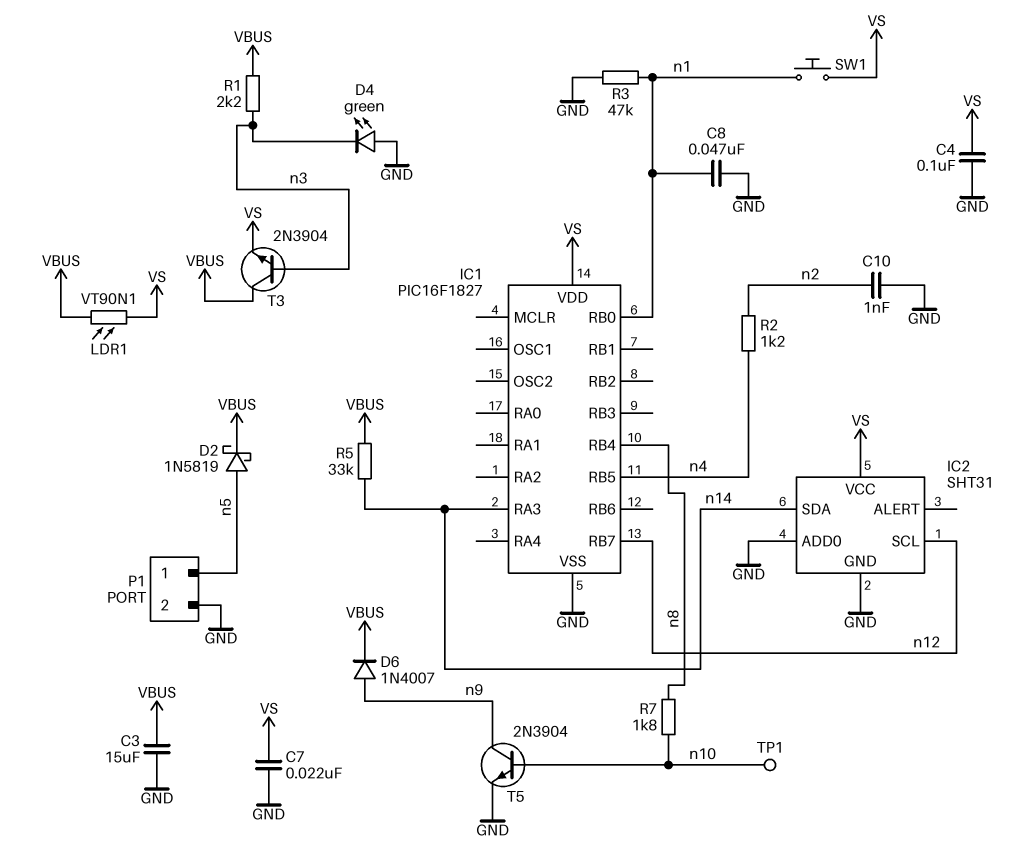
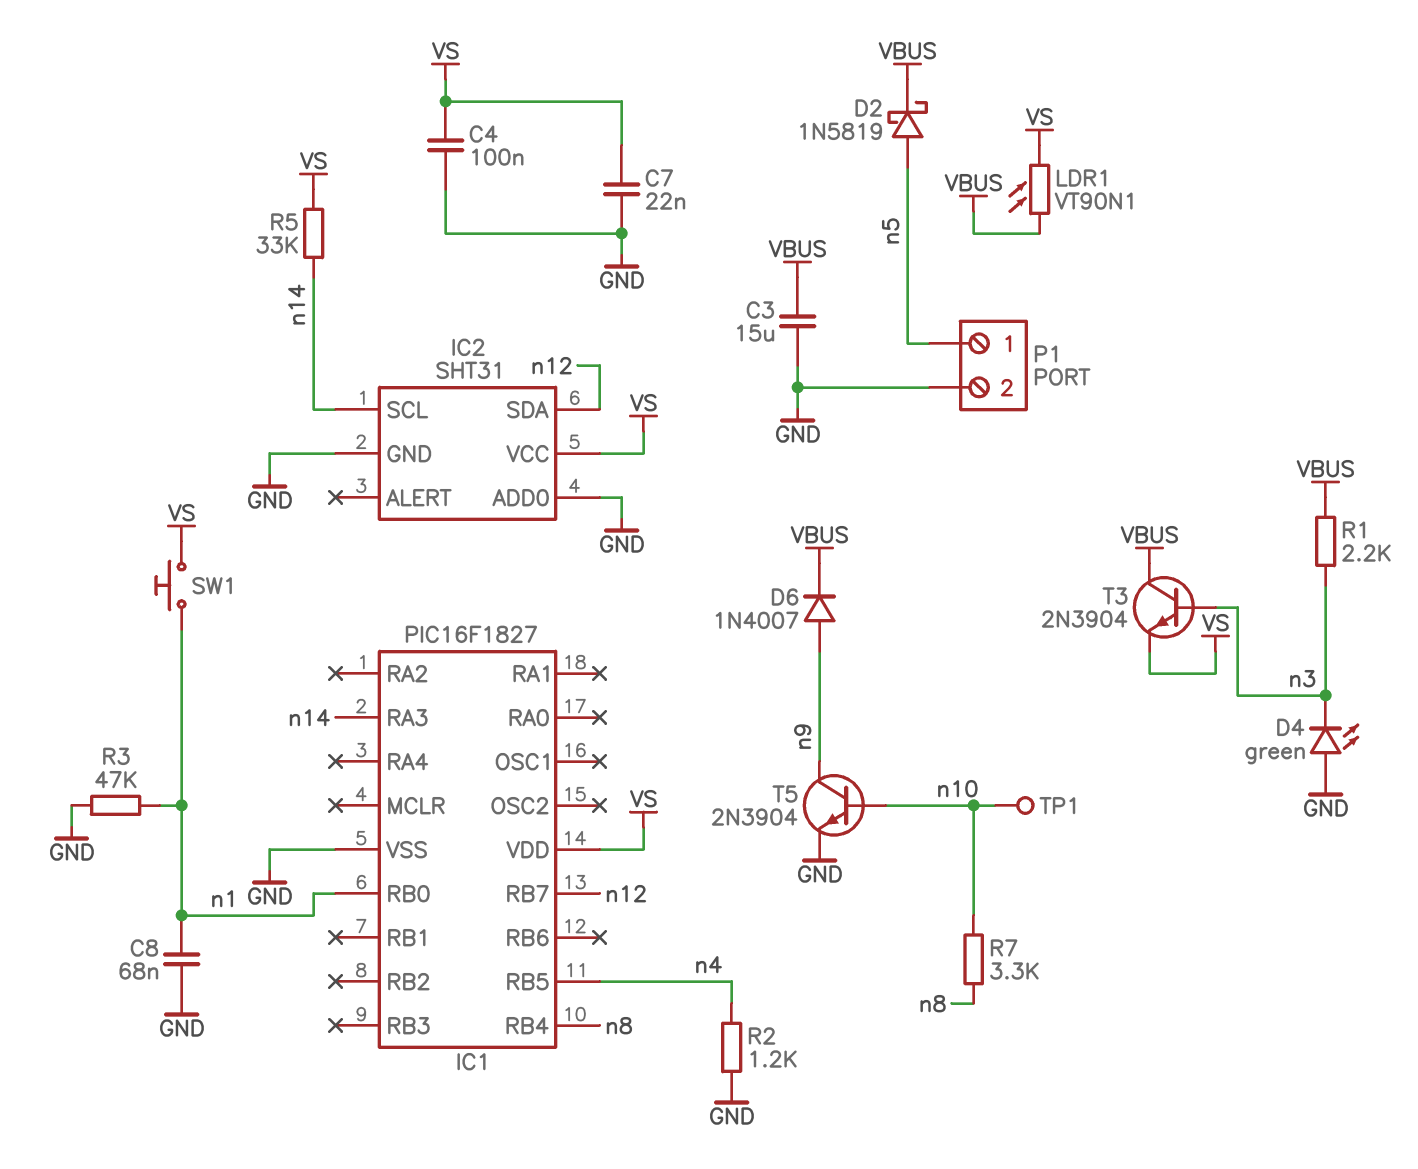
C8: 47nF (GND, n1) -> 68nF (GND, n1)
C10: 1nF (GND, n2) -> none
IC2 pin SCL: n12 -> n14
IC2 pin SDA: n14 -> n12
R2: 1.2k (n2, n4) -> 1.2k (GND, n4)
R5: 33k (VBUS, n14) -> 33k (VS, n14)
R7: 1.8k (n8, n10) -> 3.3k (n8, n10)

